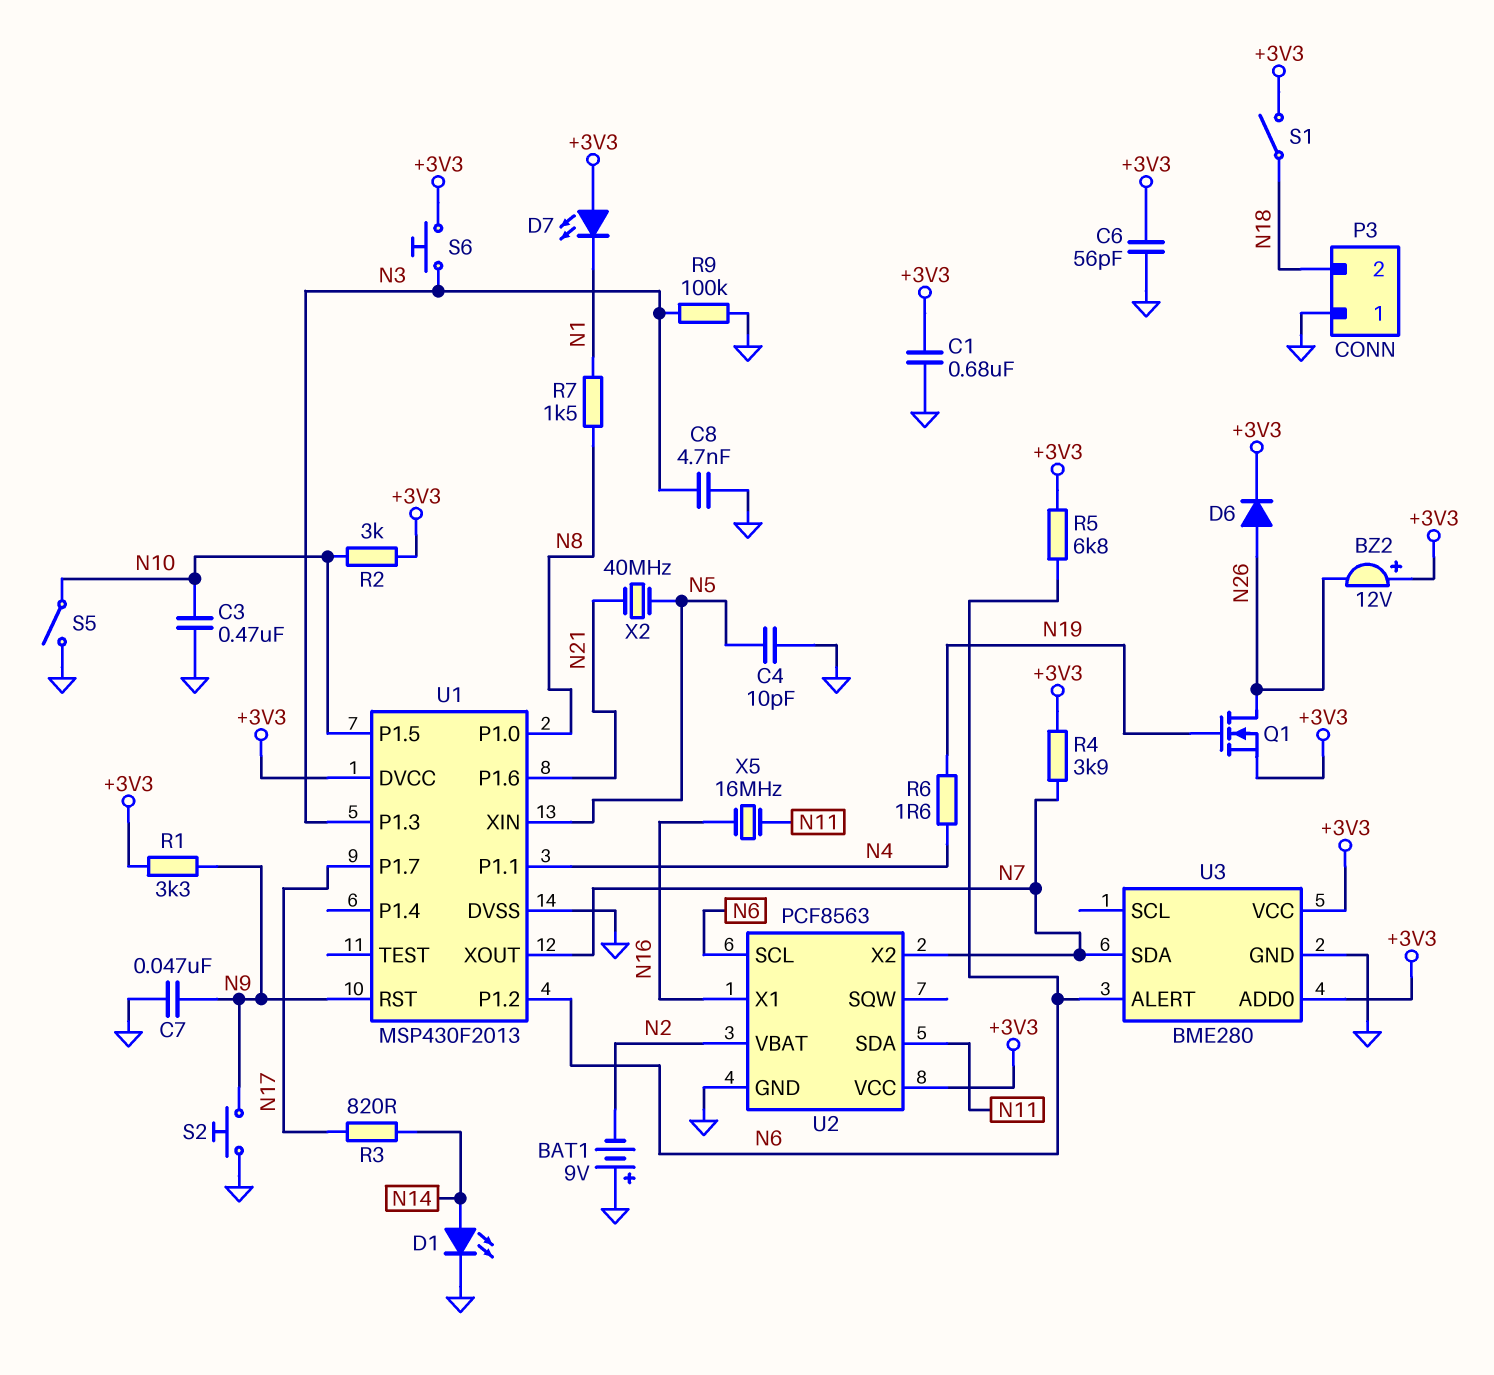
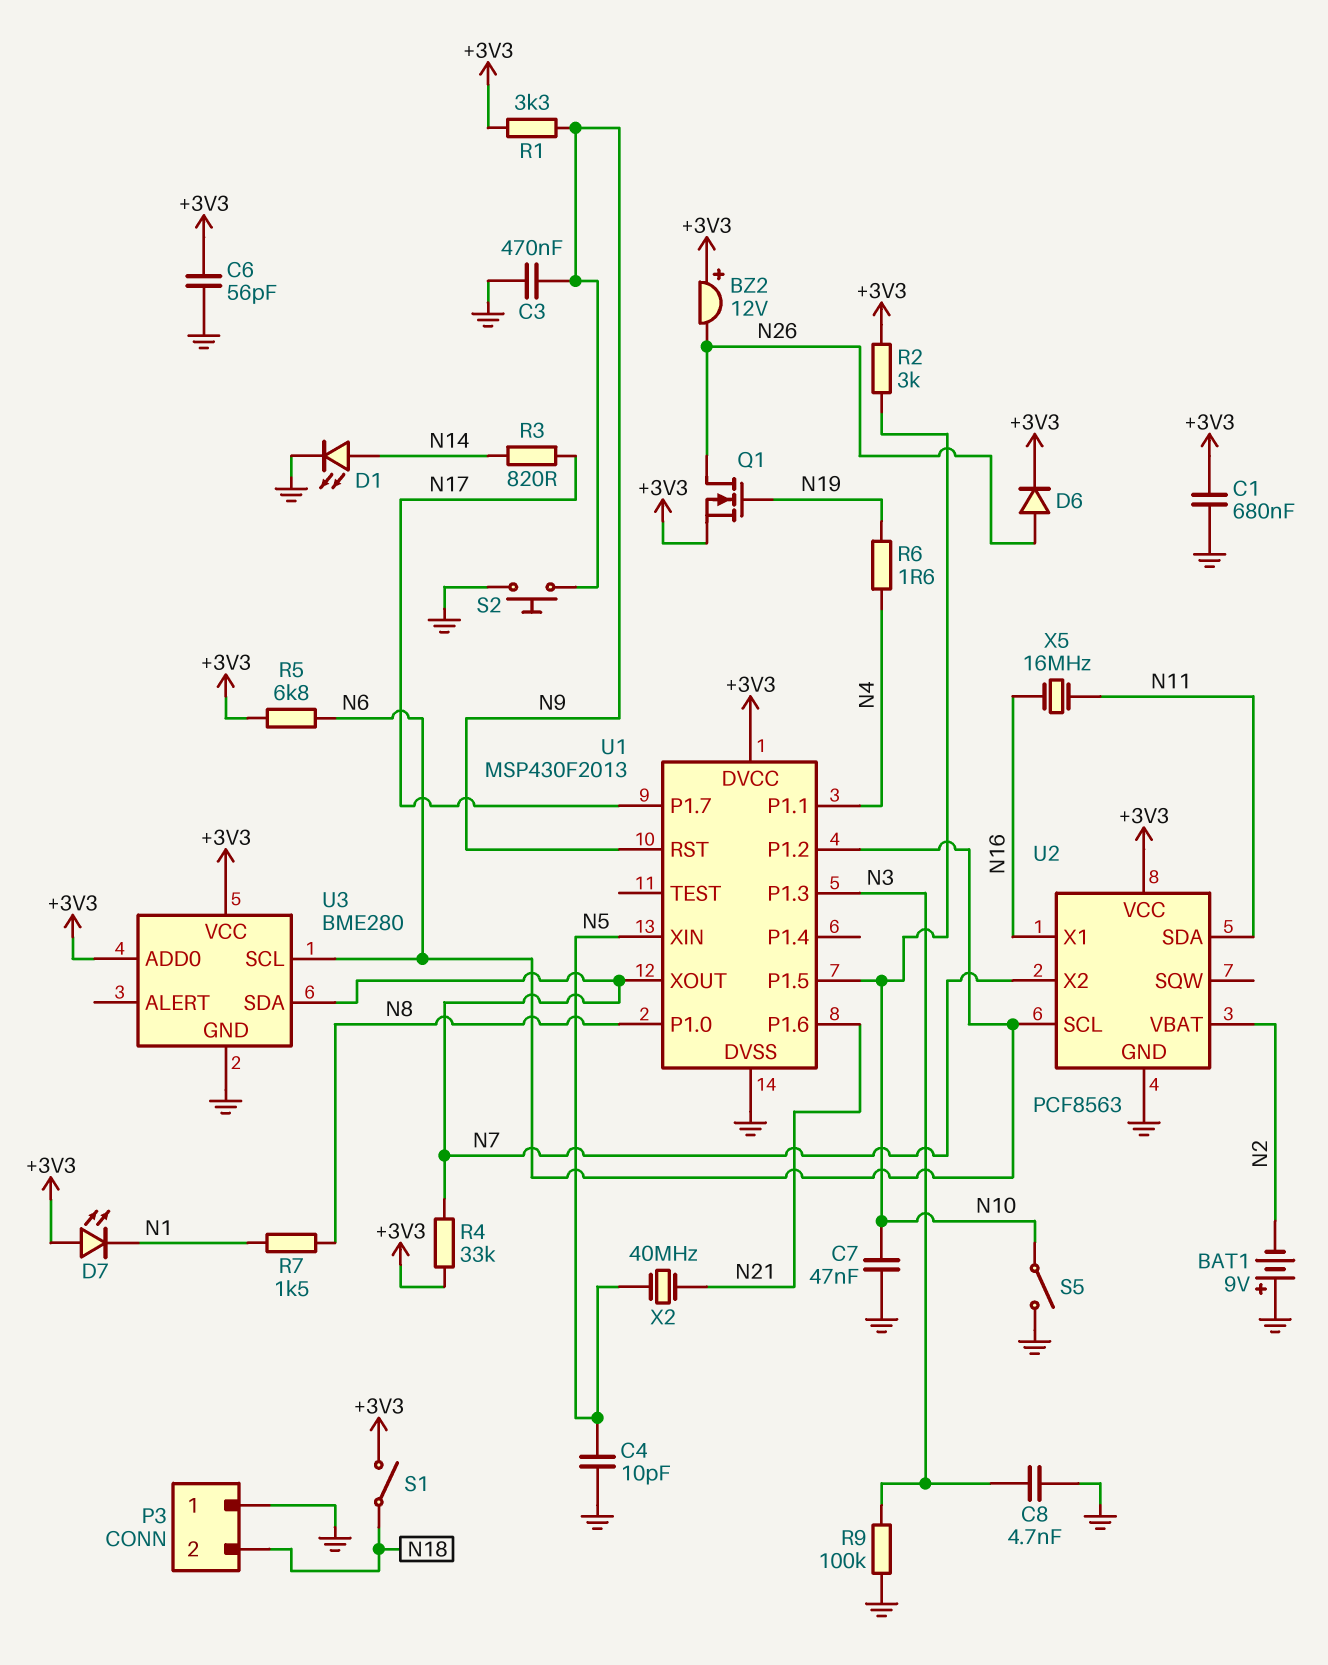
C3: 470nF (GND, N10) -> 470nF (GND, N9)
C7: 47nF (GND, N9) -> 47nF (GND, N10)
R4: 3.9k (+3V3, N7) -> 33k (+3V3, N7)
S6: button (+3V3, N3) -> none
U3 pin ALERT: N6 -> none
U3 pin SCL: none -> N6

